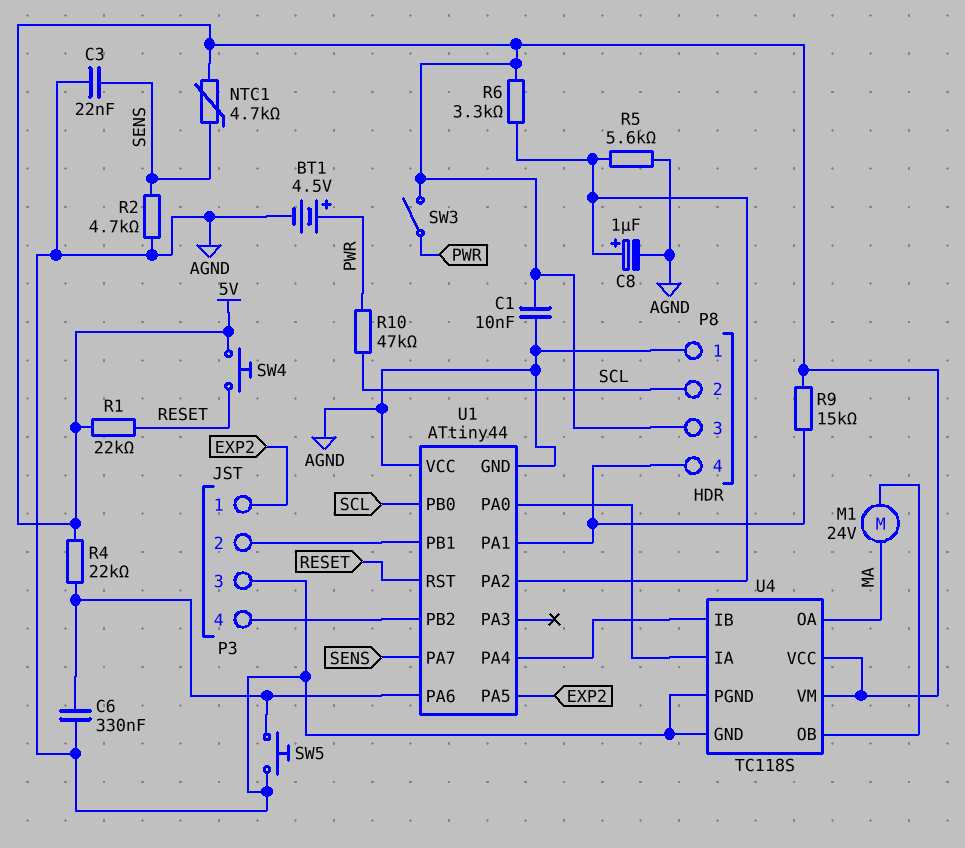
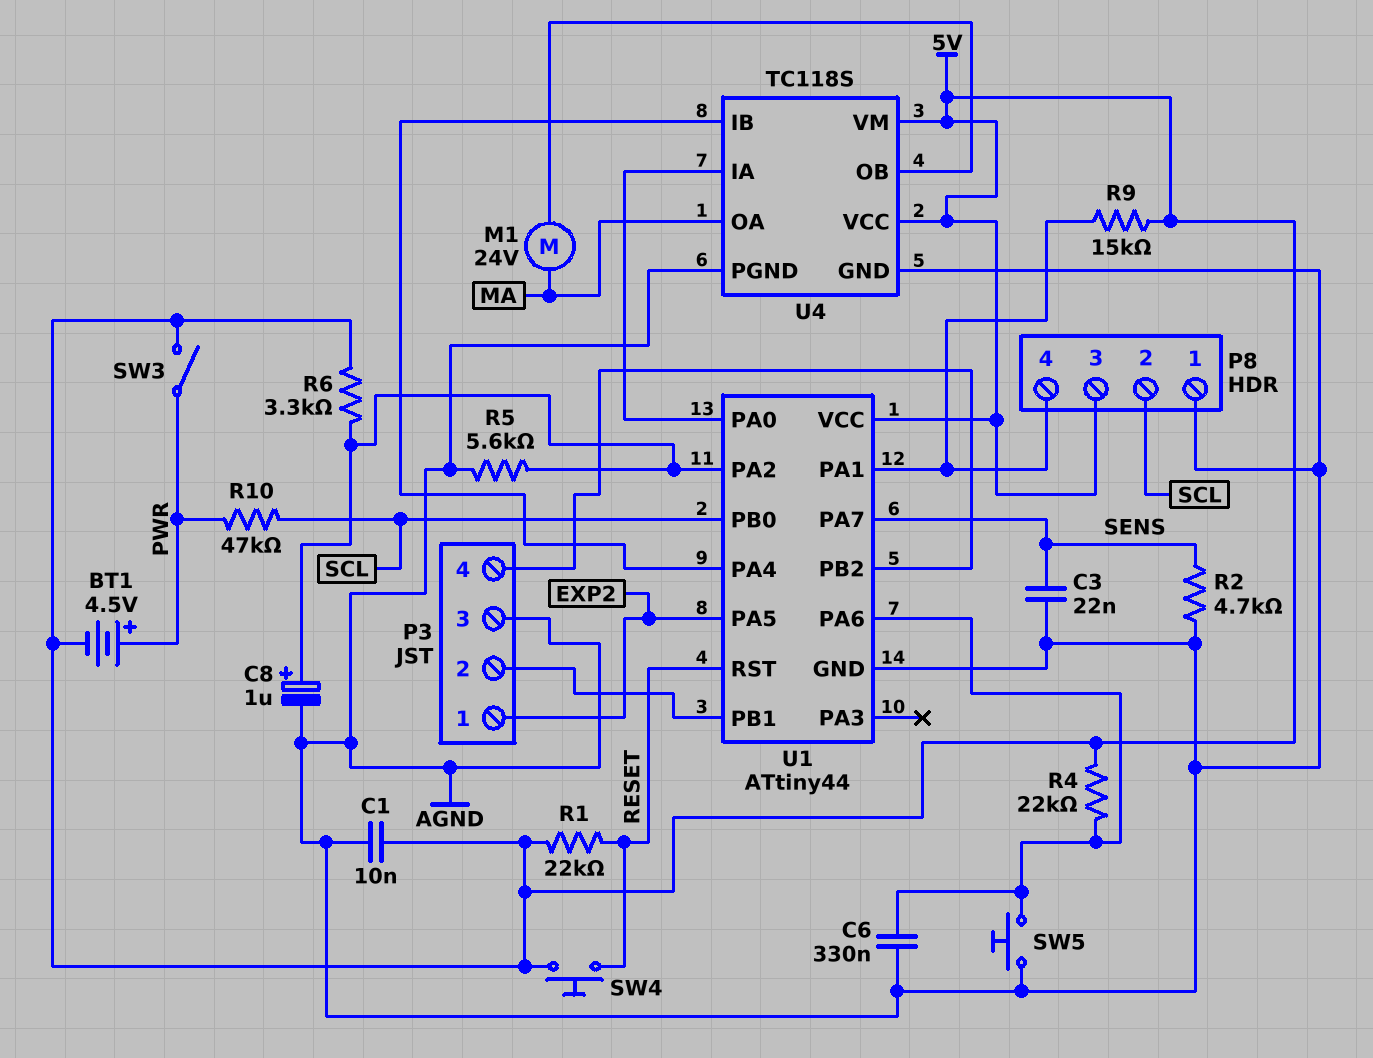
BT1: 4.5V (plus PWR, minus AGND) -> 4.5V (plus PWR, minus 5V)
NTC1: 4.7k (5V, SENS) -> none
U1 pin VCC: AGND -> 5V

